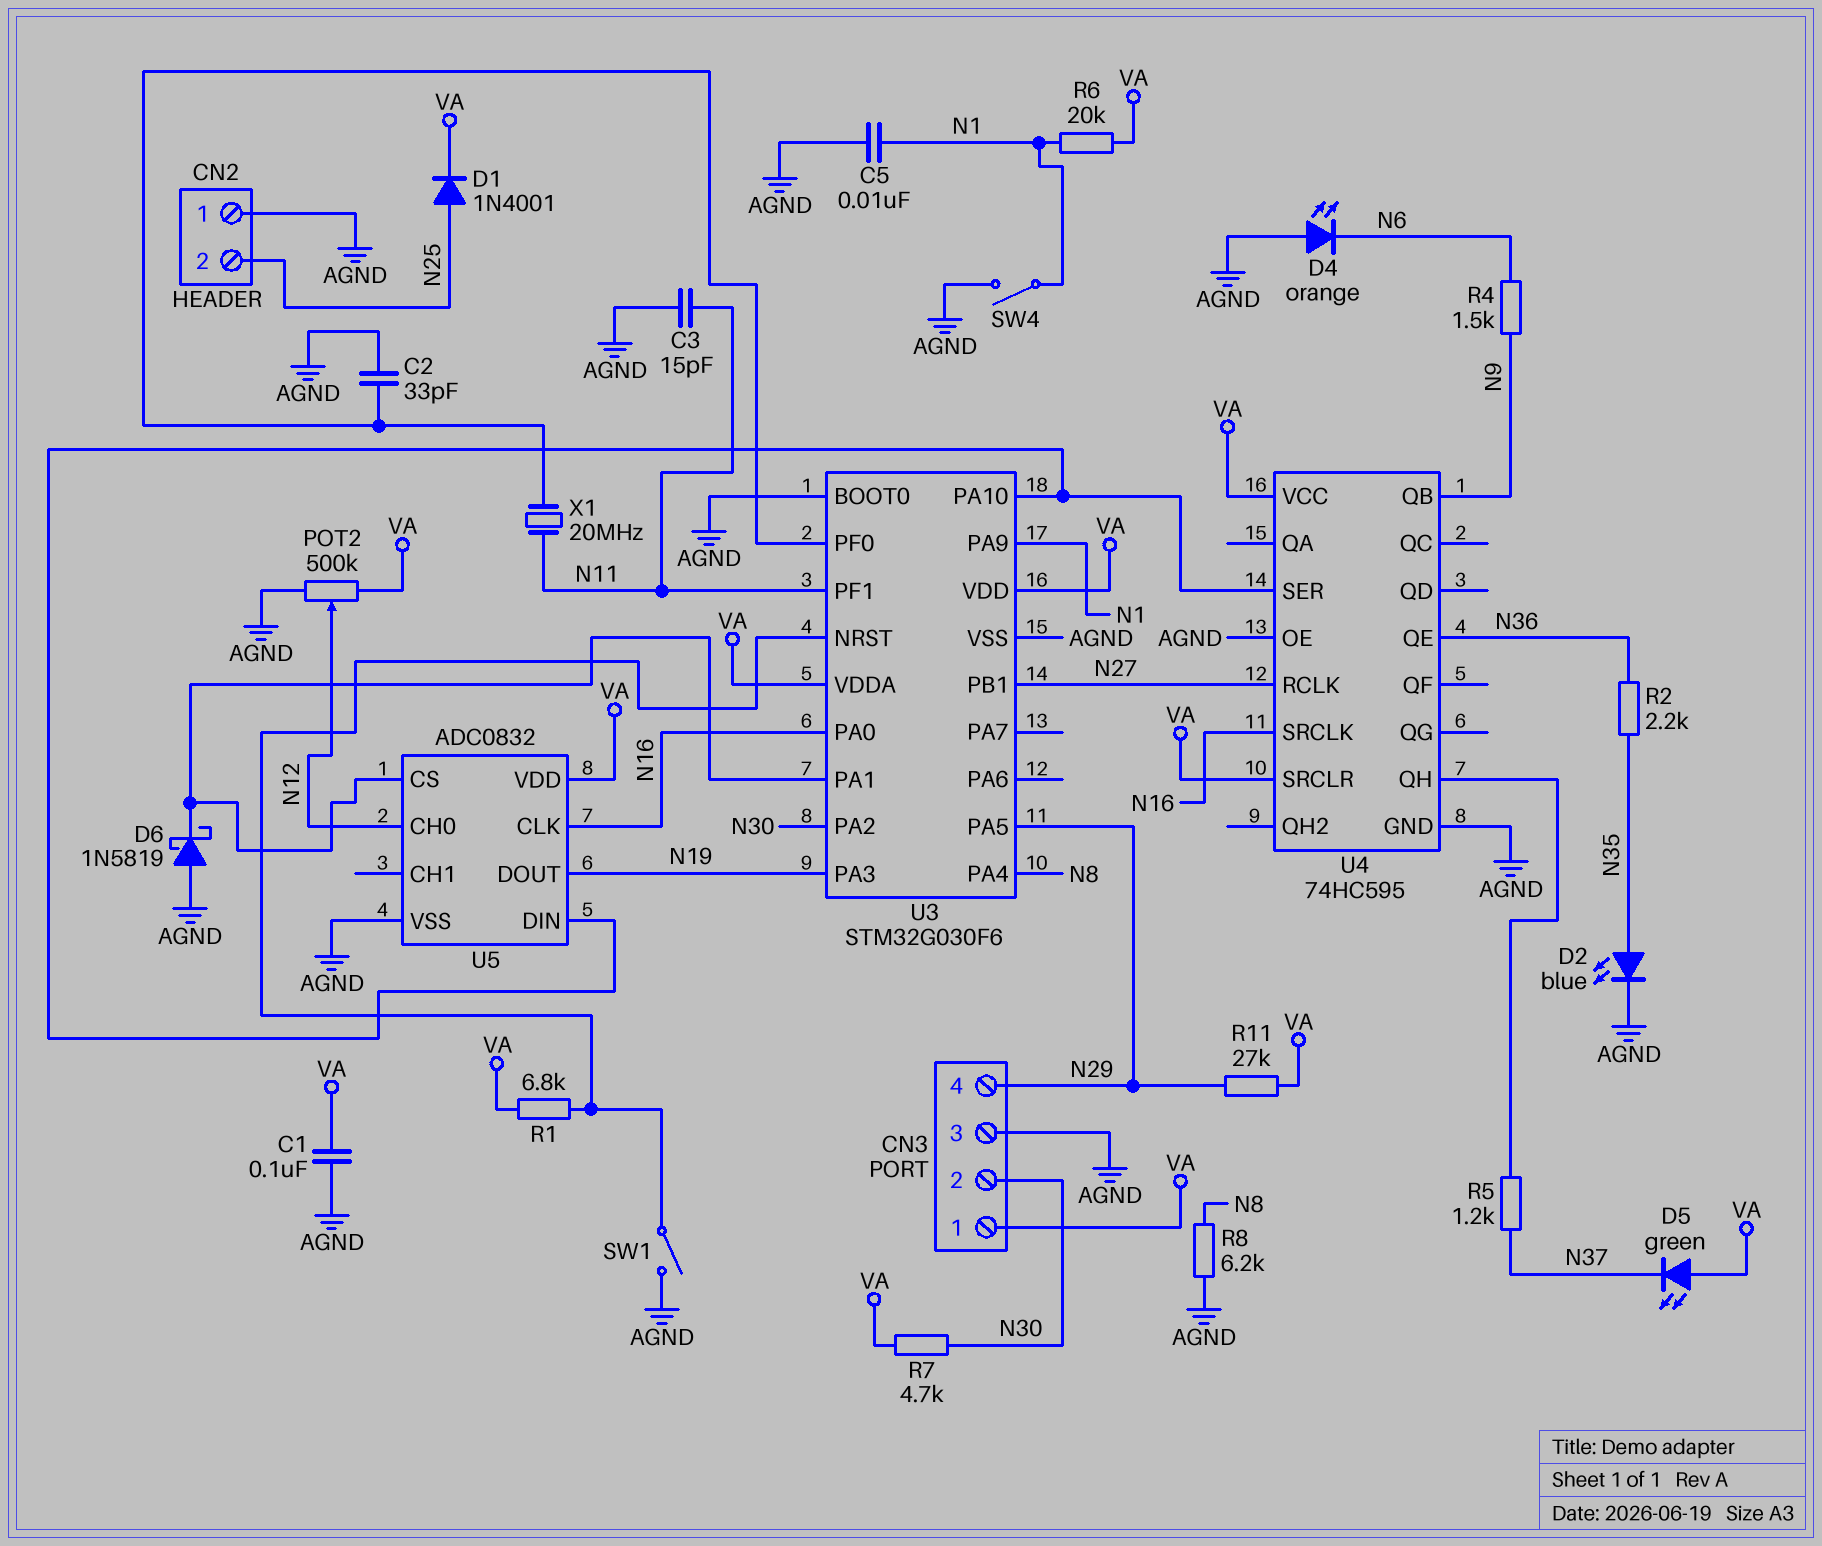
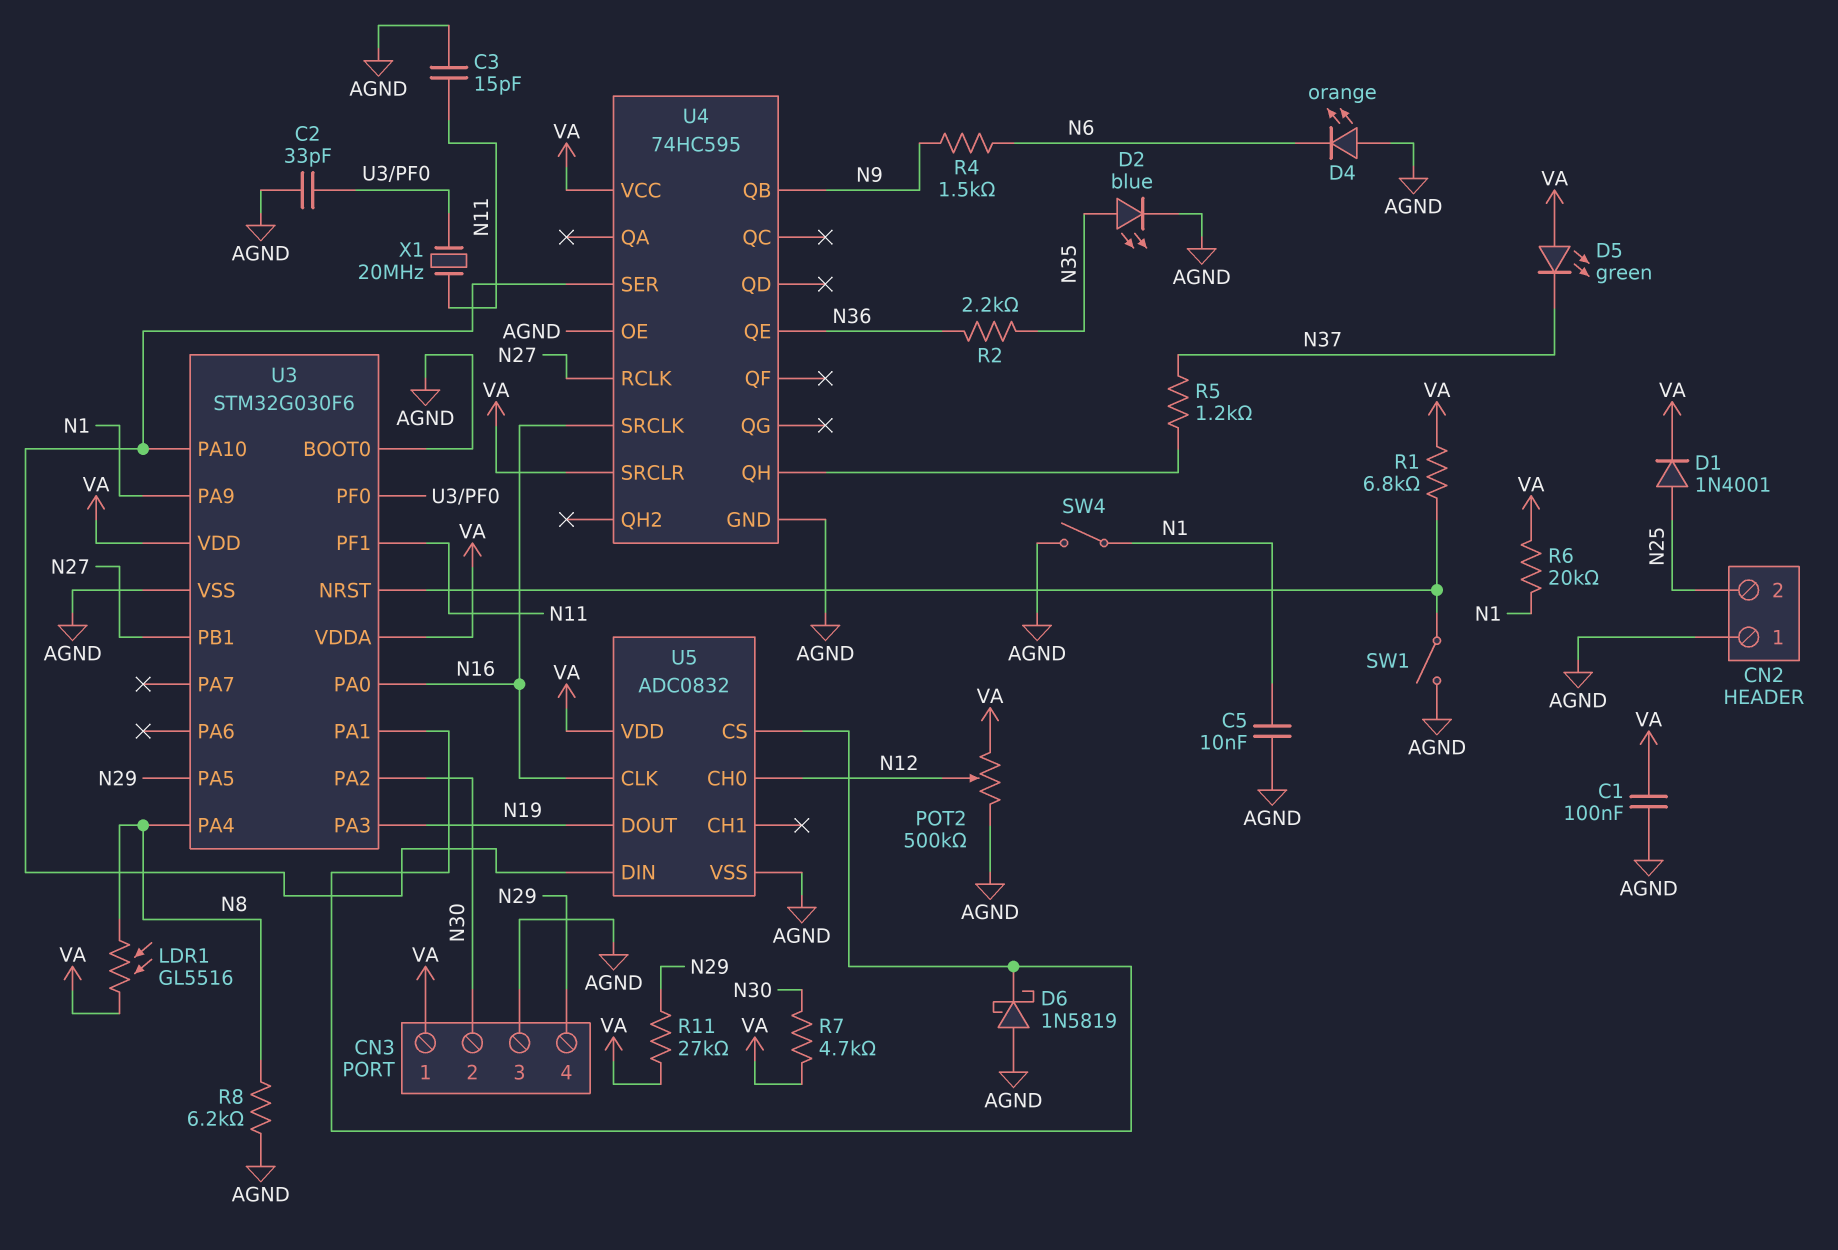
LDR1: none -> GL5516 (N8, VA)

